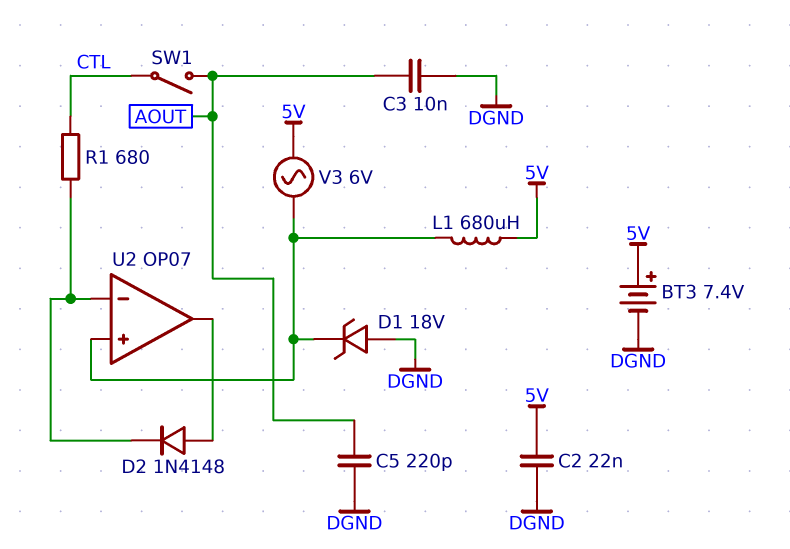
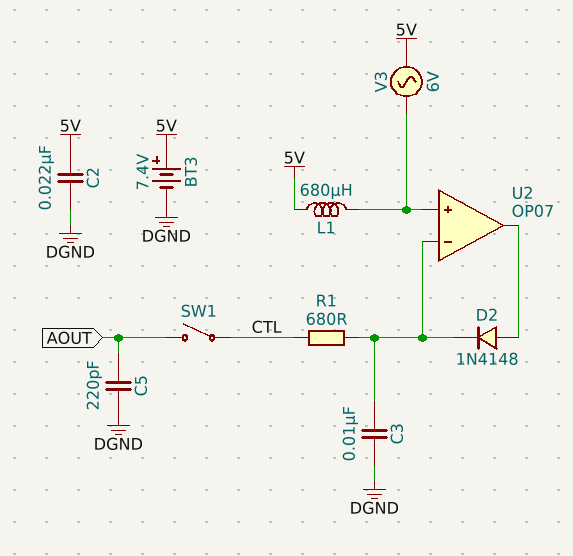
C3: 10nF (AOUT, DGND) -> 10nF (DGND, U2/in-)
D1: zener 18V (A DGND, K U2/in+) -> none

